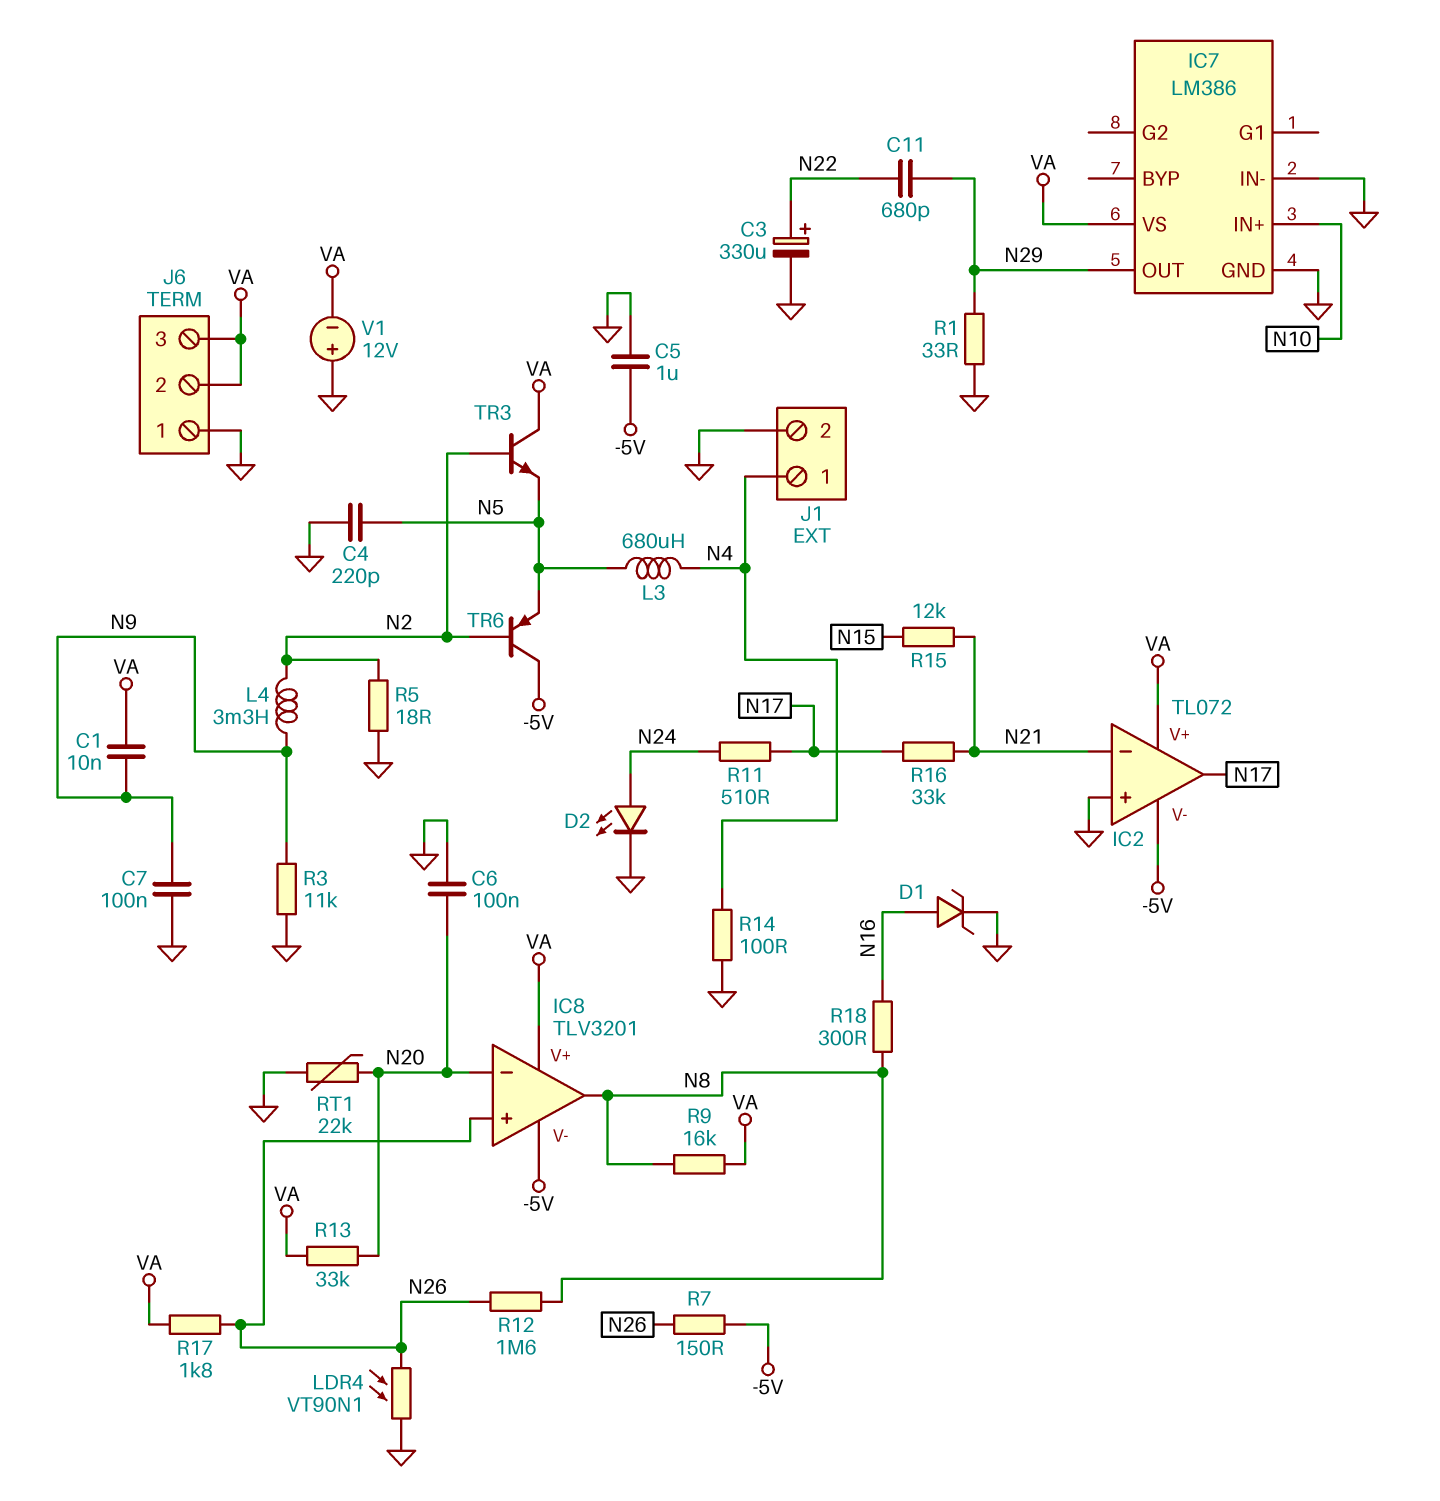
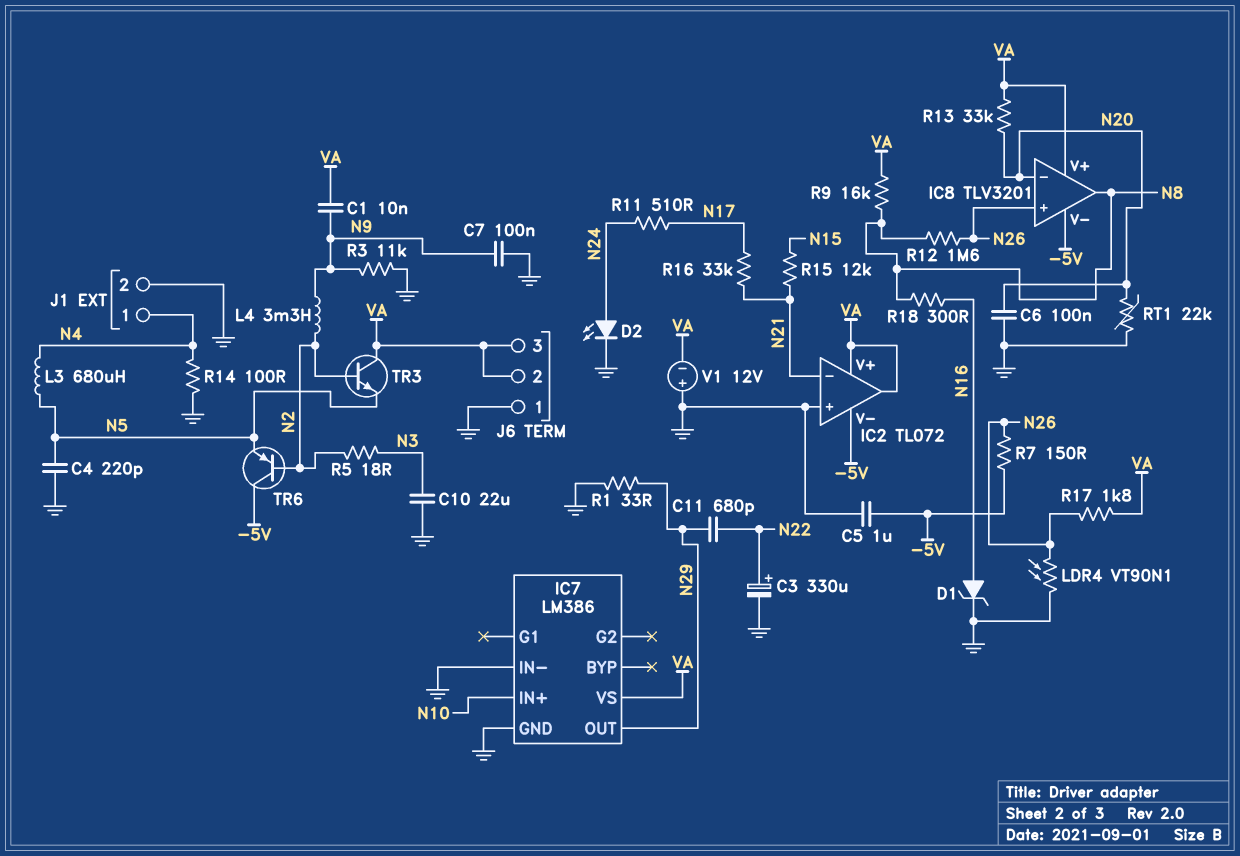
C10: none -> 22uF (GND, N3)
IC2 pin out: N17 -> VA
R5: 18 (GND, N2) -> 18 (N2, N3)

